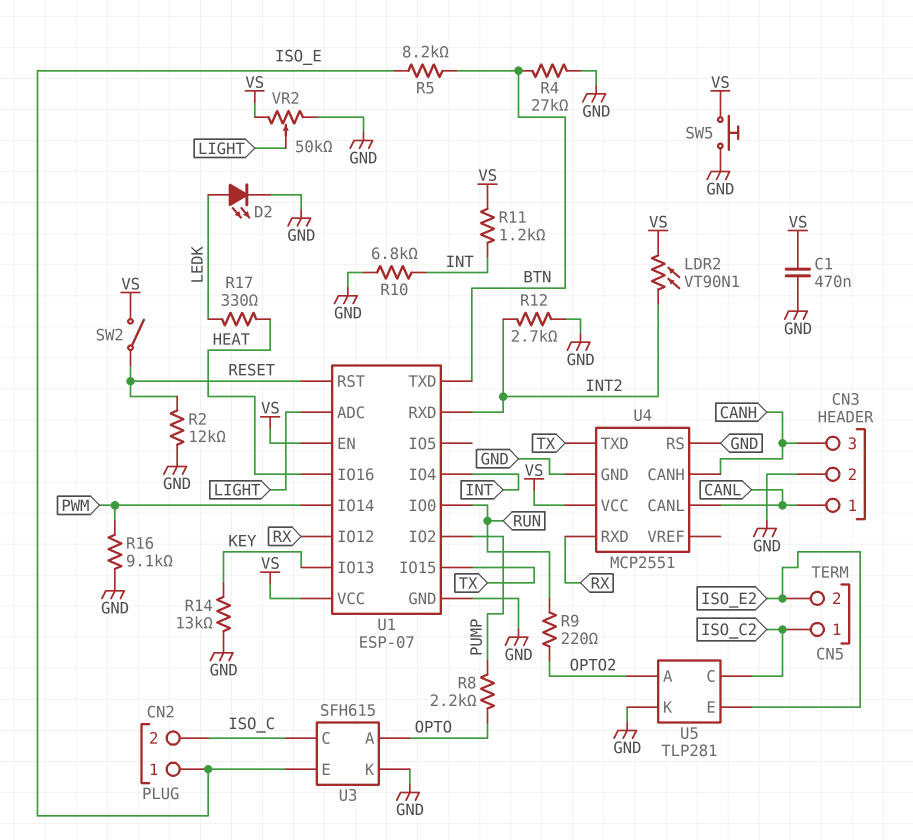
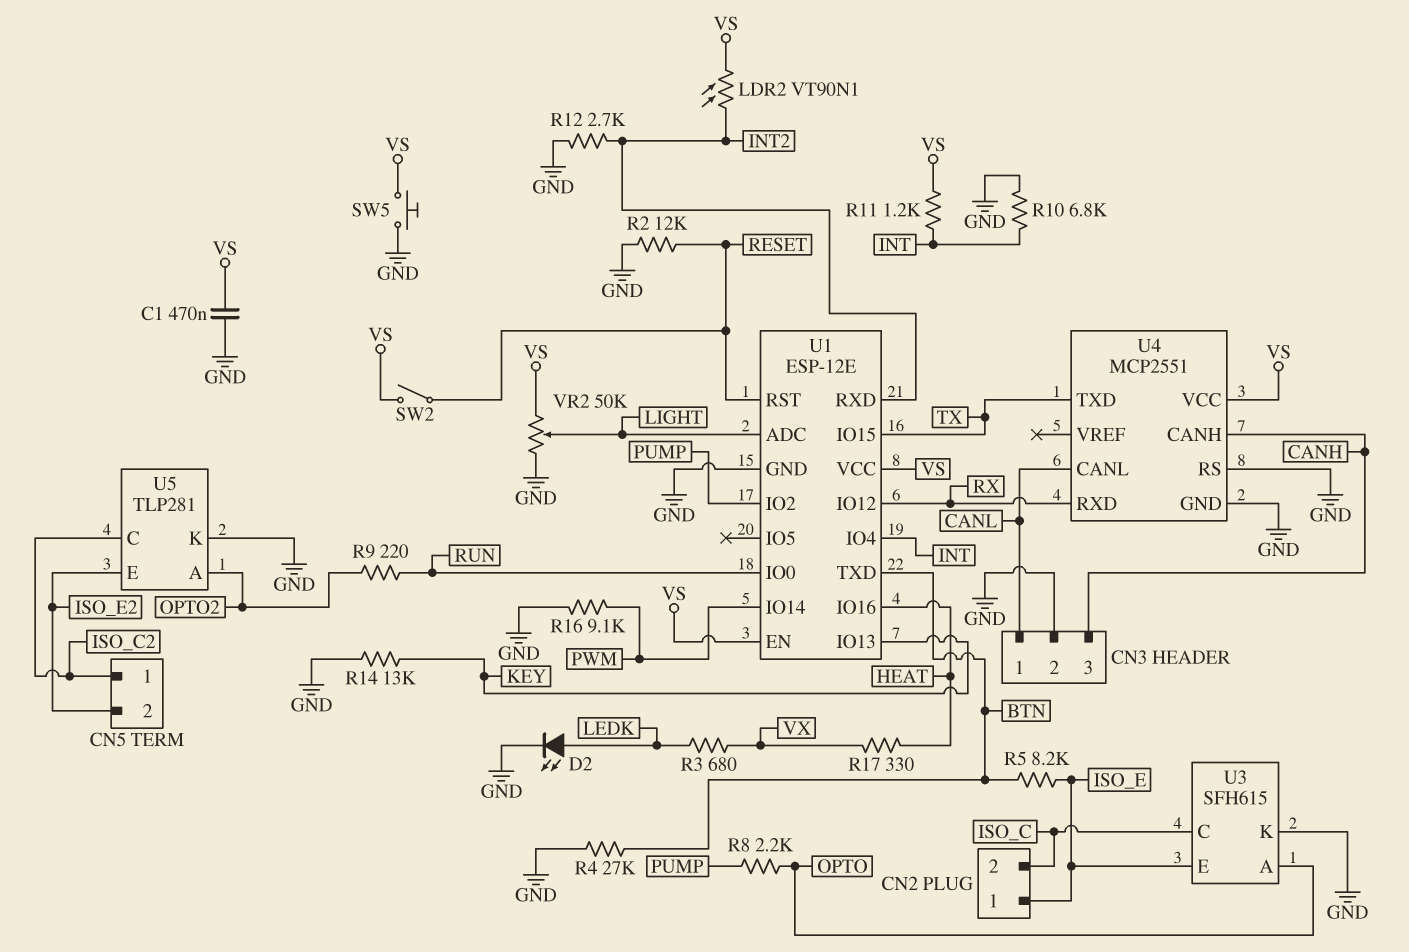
R3: none -> 680 (LEDK, VX)
R17: 330 (HEAT, LEDK) -> 330 (HEAT, VX)
U1: ESP-07 -> ESP-12E

